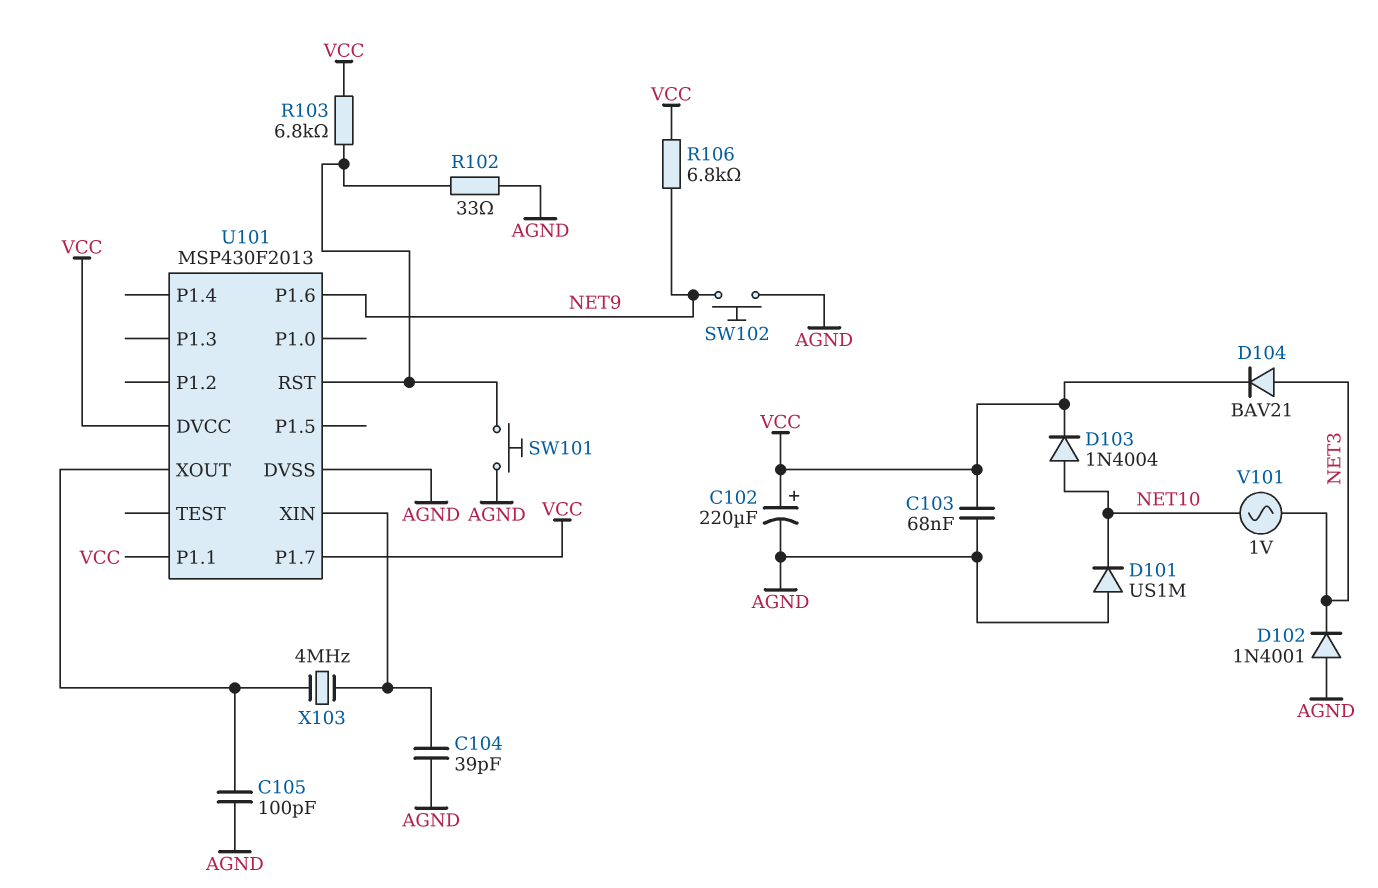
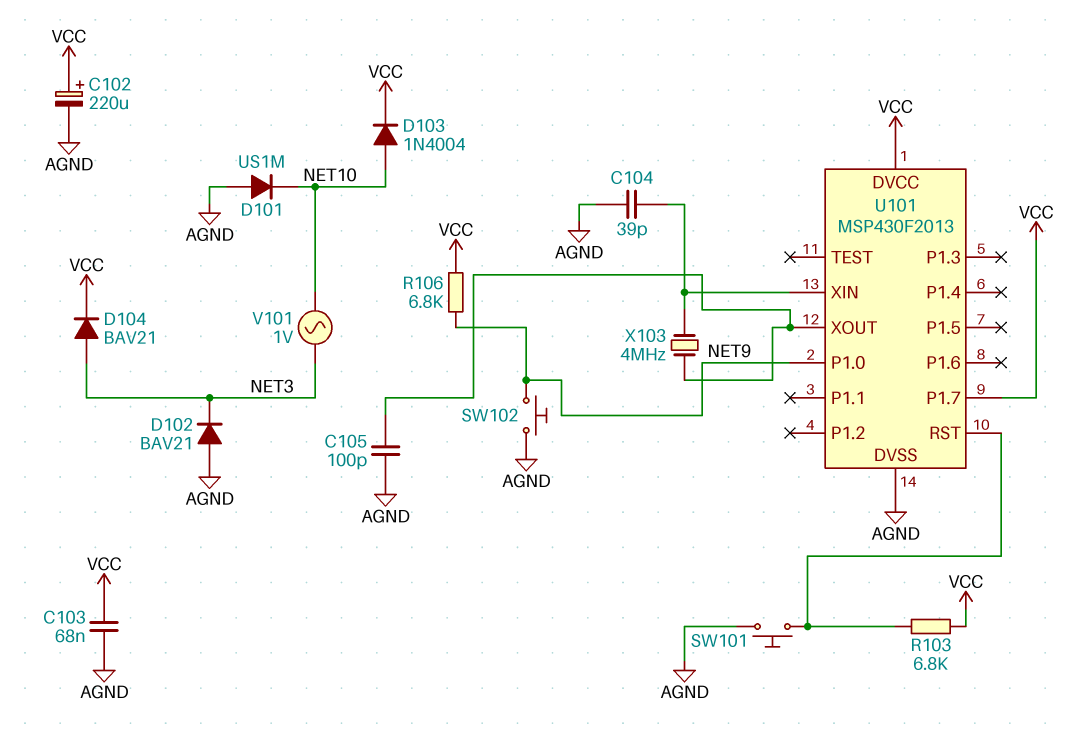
D102: diode 1N4001 (A AGND, K NET3) -> diode BAV21 (A AGND, K NET3)
R102: 33 (AGND, U101/RST) -> none
U101 pin P1.0: none -> NET9
U101 pin P1.1: VCC -> none
U101 pin P1.6: NET9 -> none

